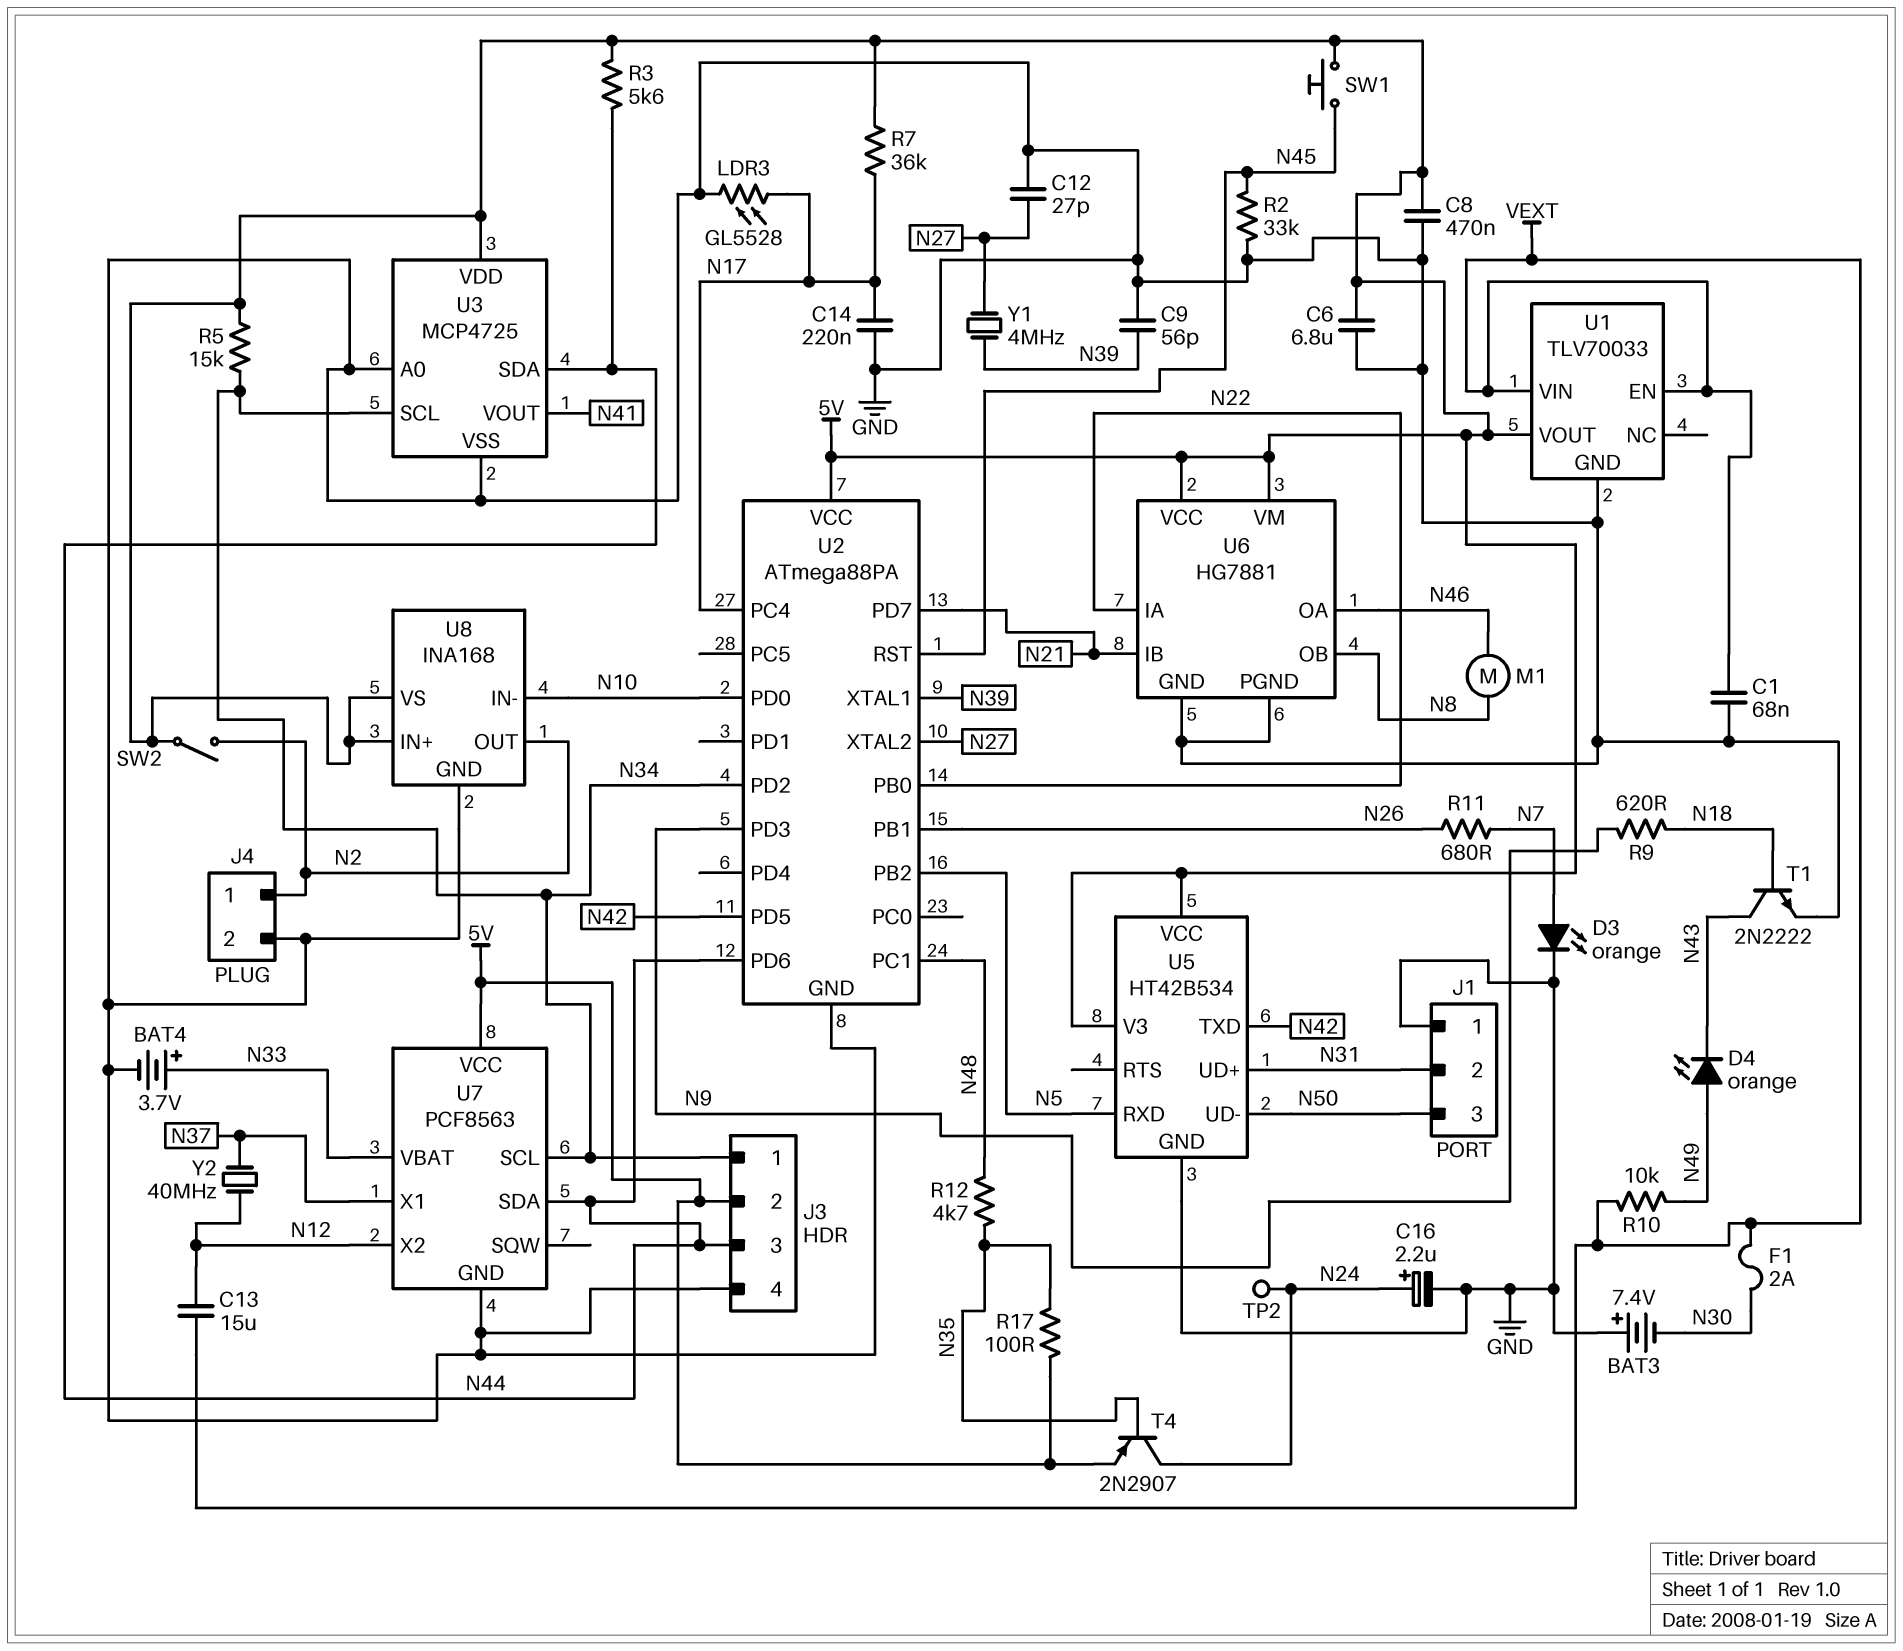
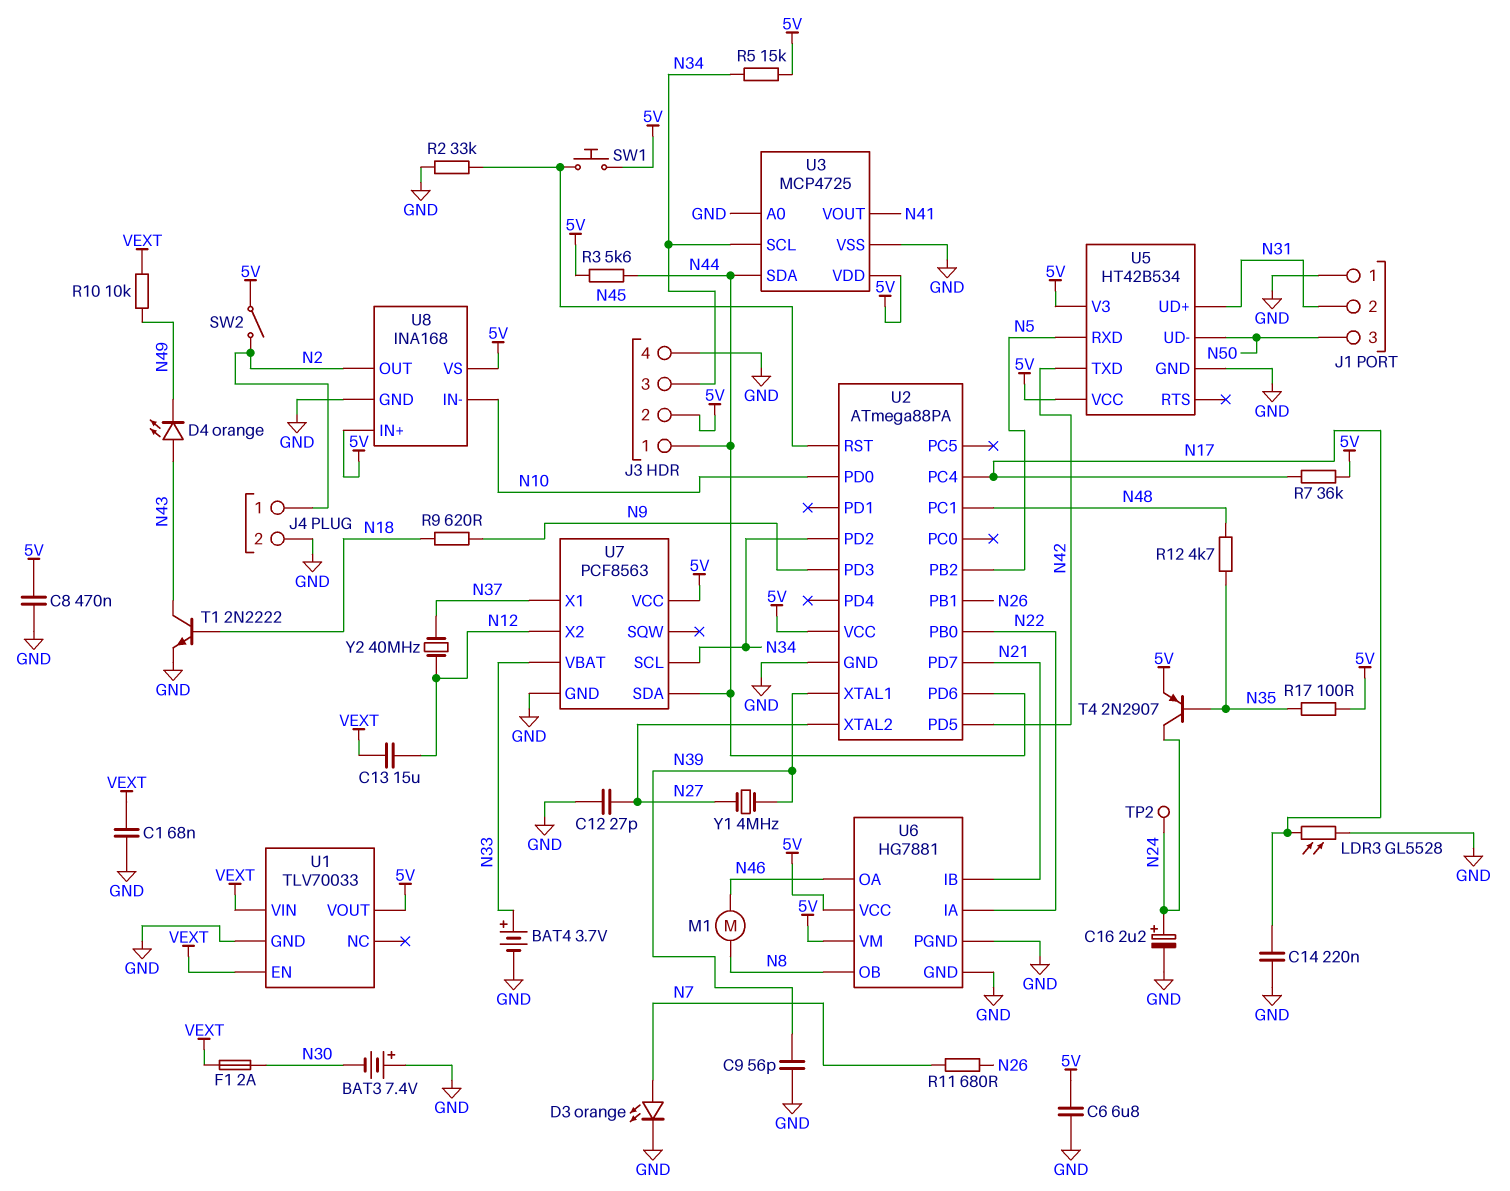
D4: LED orange (A N49, K N43) -> LED orange (A N43, K N49)
J3 pin 1: N34 -> N44
J3 pin 3: N44 -> N34

